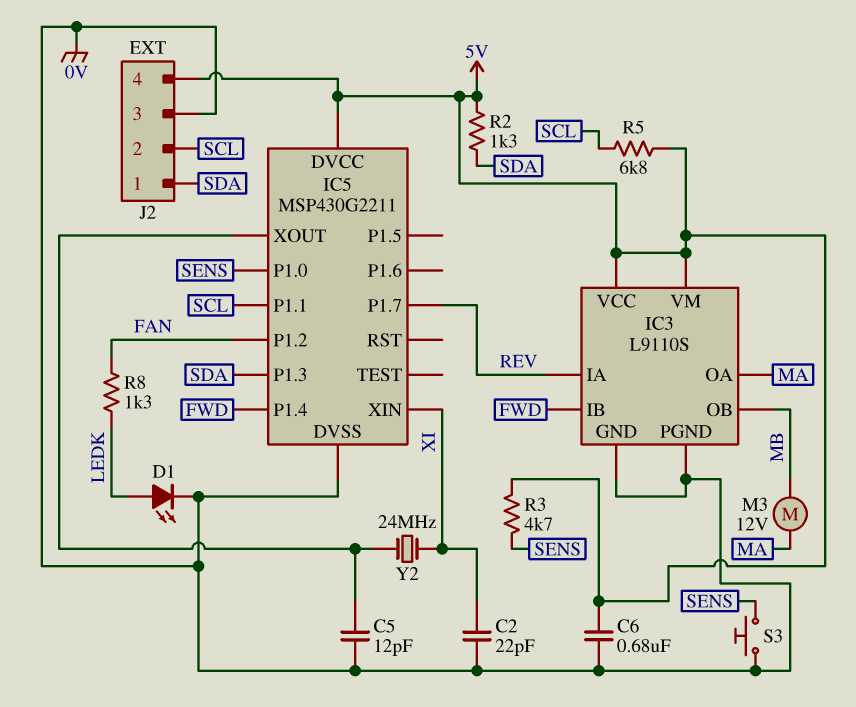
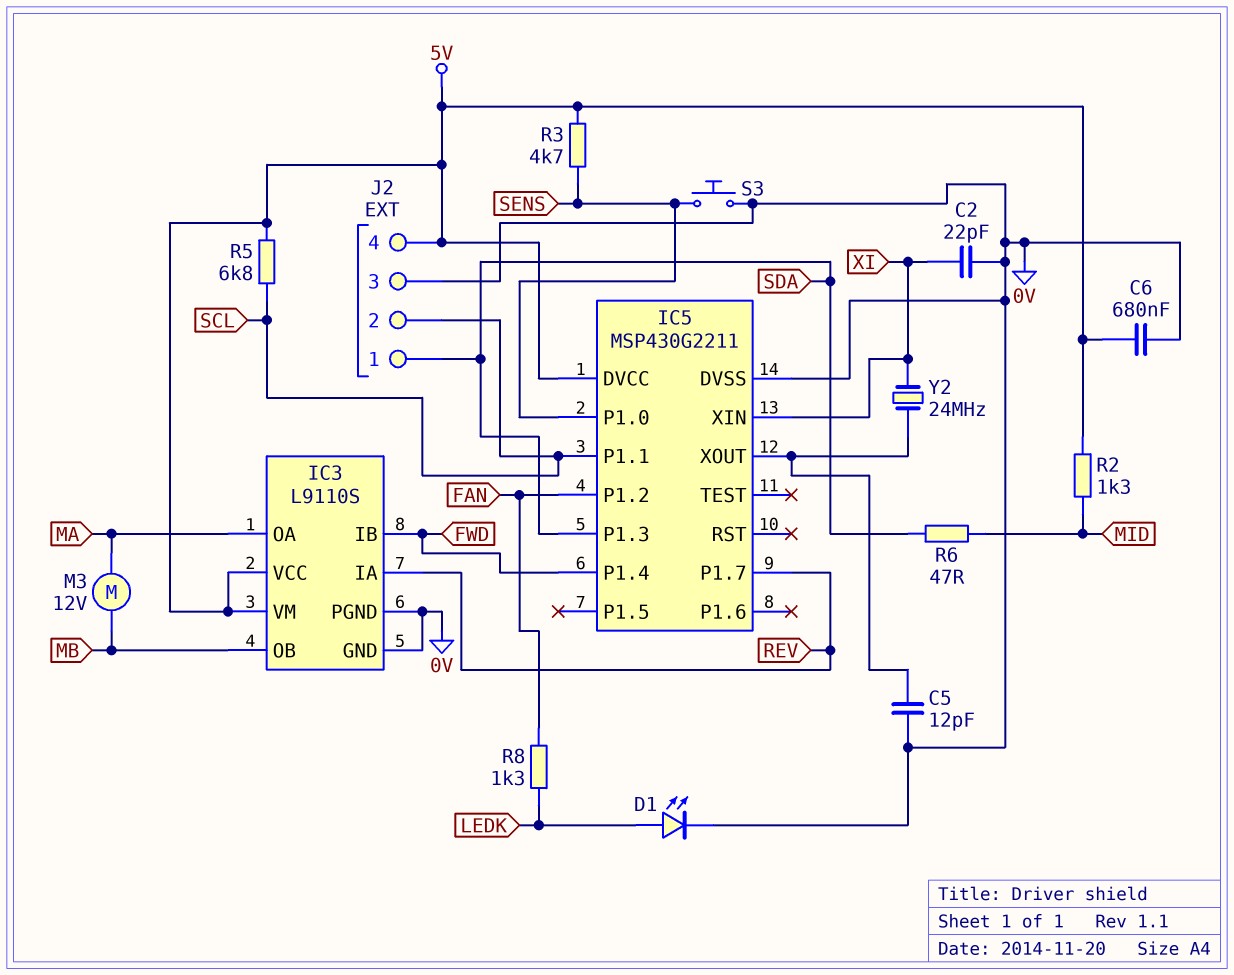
R2: 1.3k (5V, SDA) -> 1.3k (5V, MID)
R6: none -> 47 (MID, SDA)

